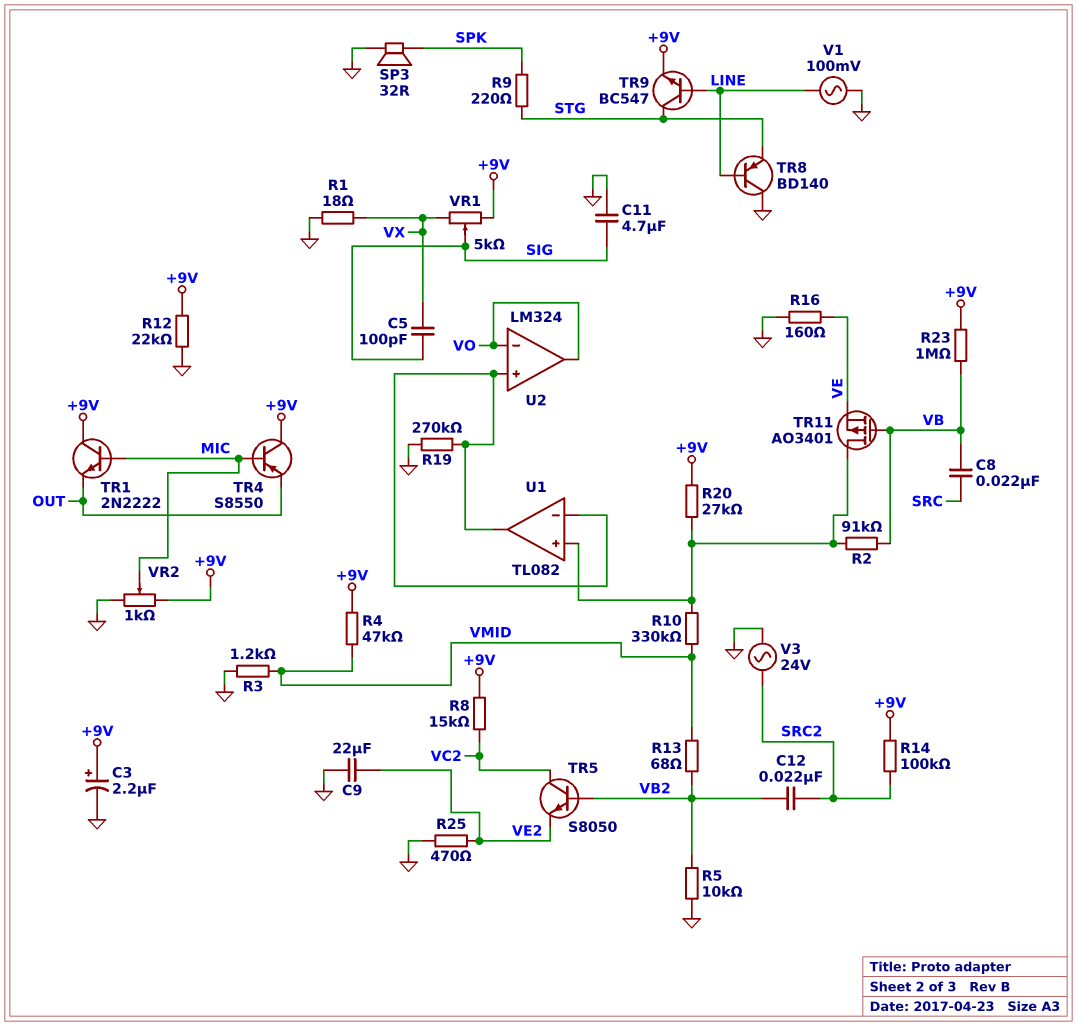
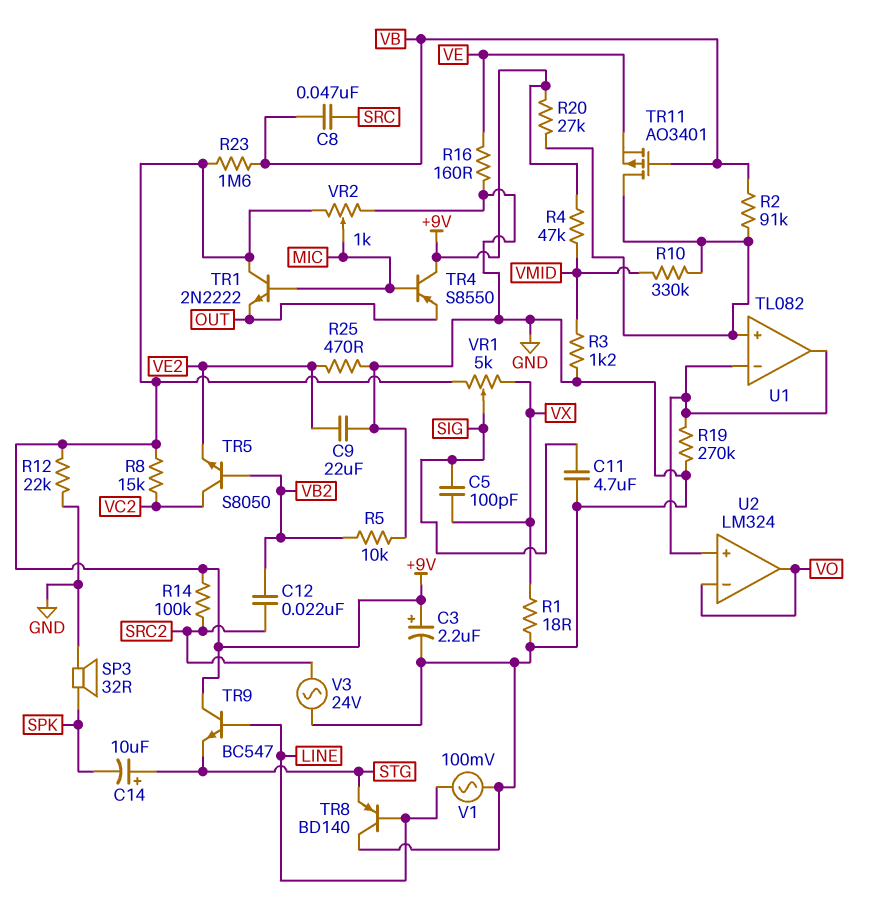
C8: 22nF (SRC, VB) -> 47nF (SRC, VB)
C14: none -> 10uF (plus STG, minus SPK)
R9: 220 (SPK, STG) -> none
R13: 68 (VB2, VMID) -> none
R23: 1M (+9V, VB) -> 1.6M (+9V, VB)
TR9: NPN BC547 (B LINE, C STG, E +9V) -> NPN BC547 (B LINE, C +9V, E STG)

